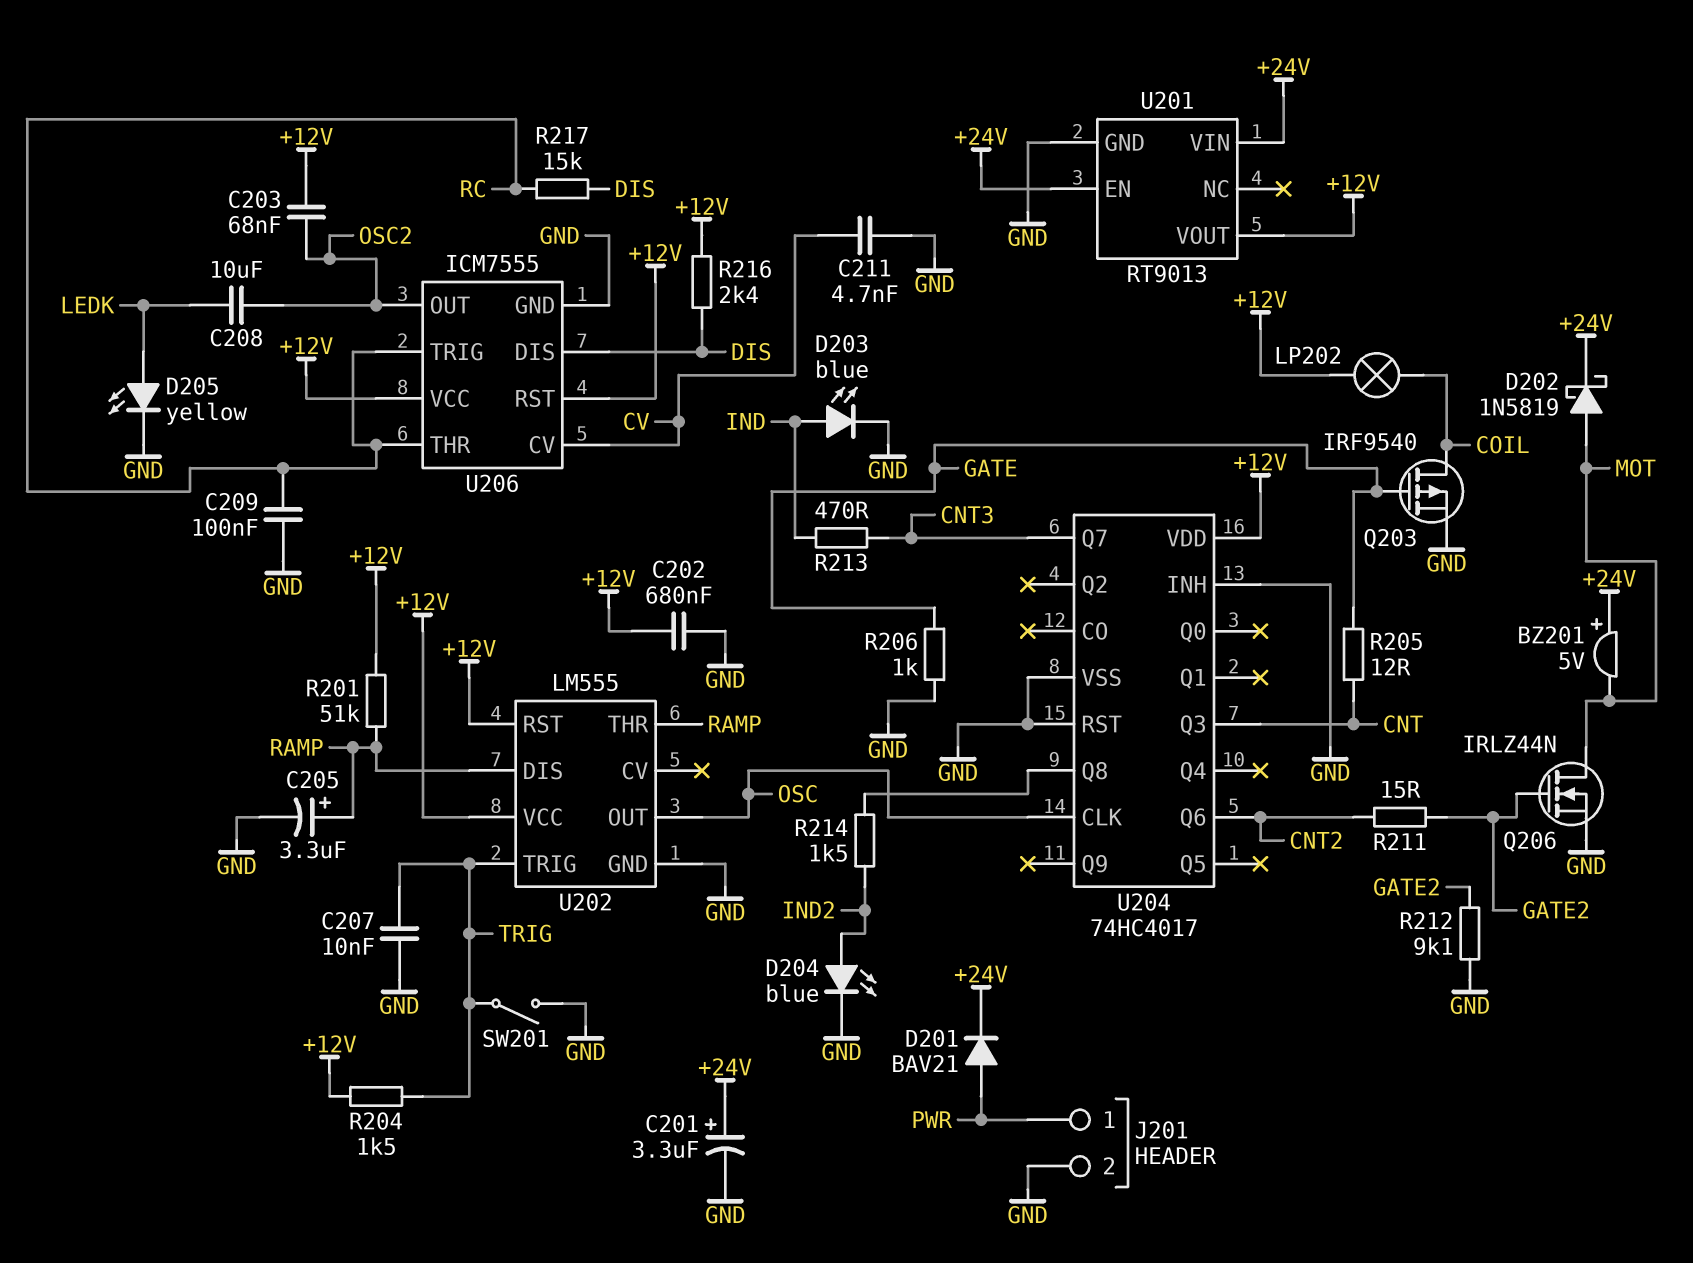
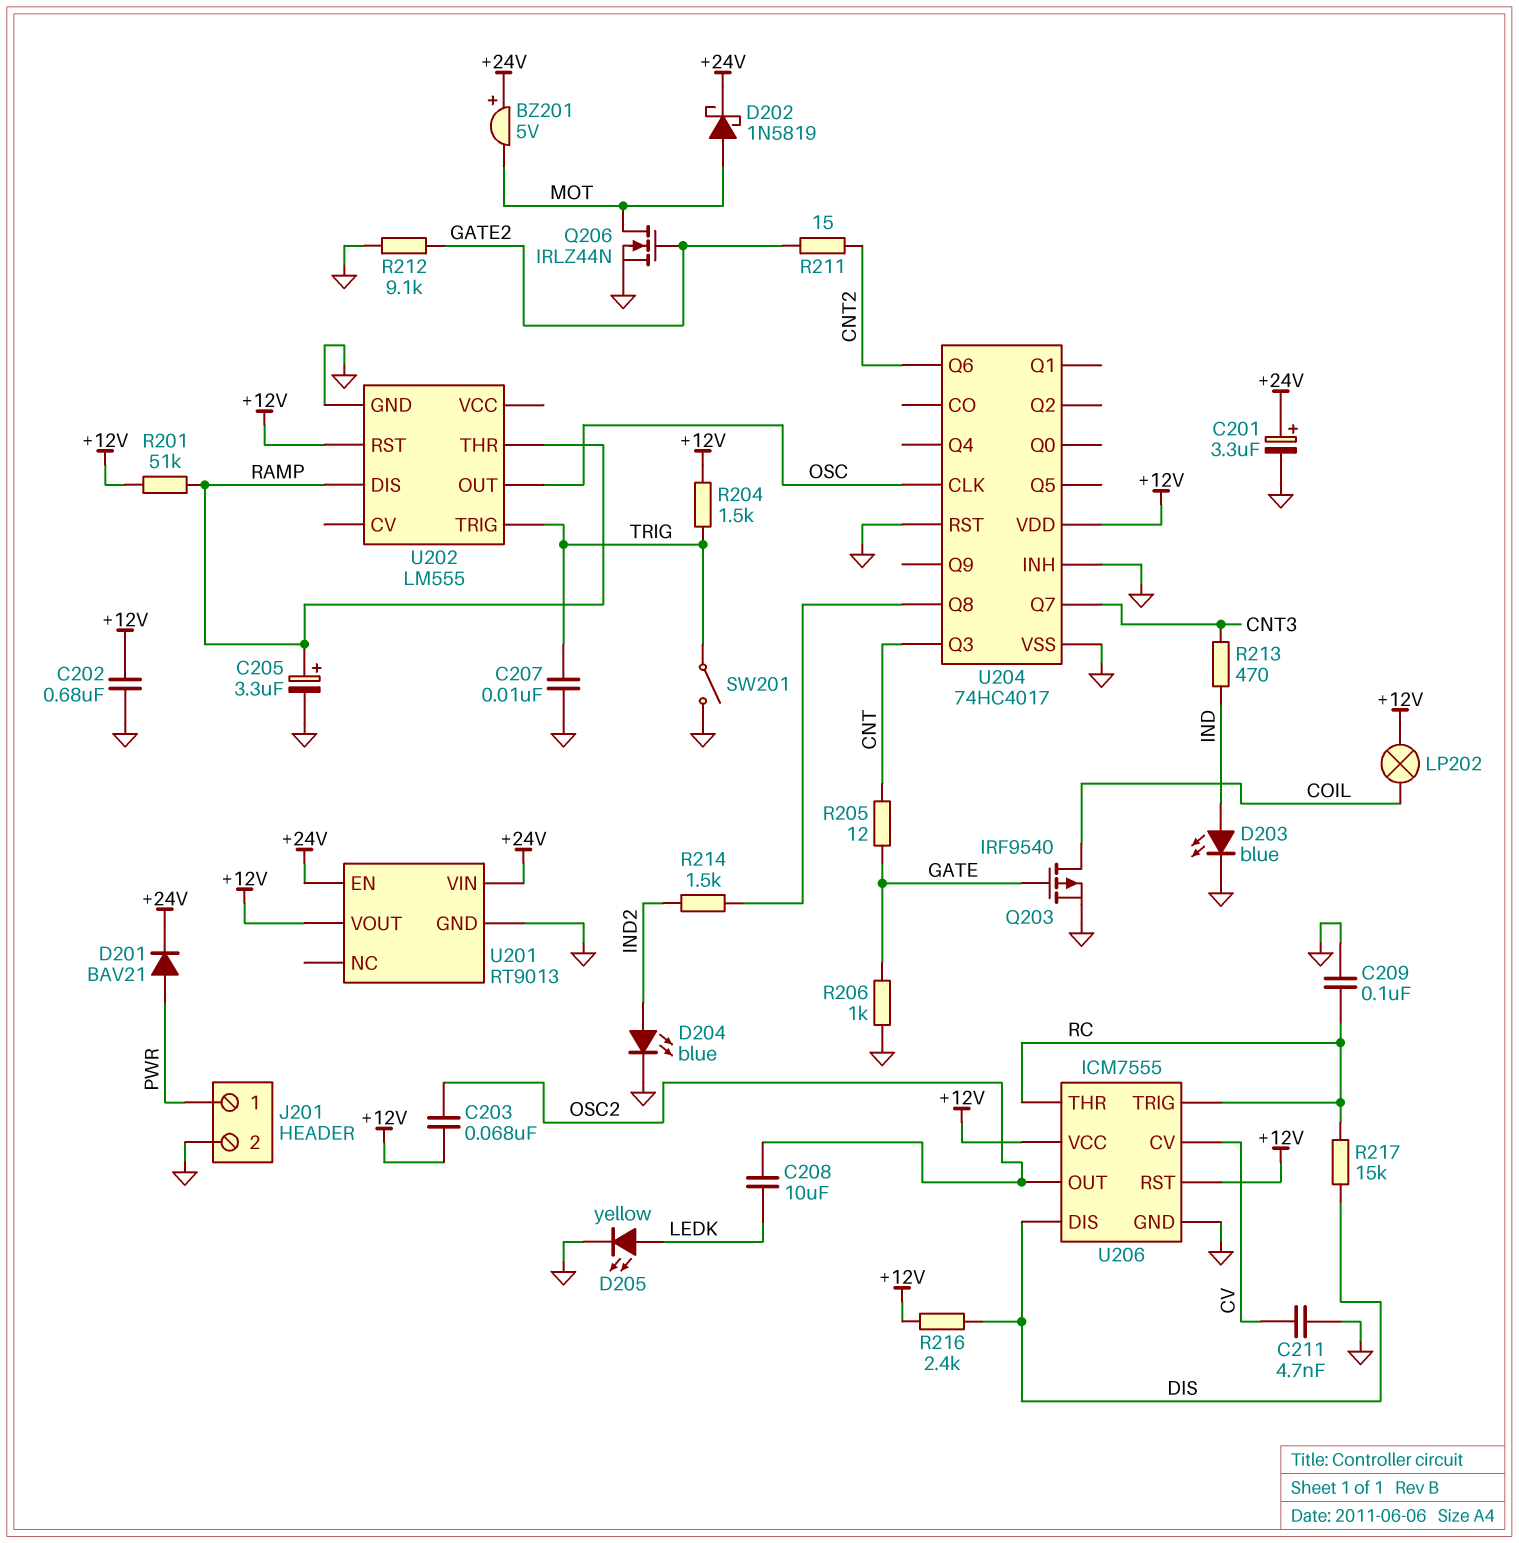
U202 pin VCC: +12V -> none

